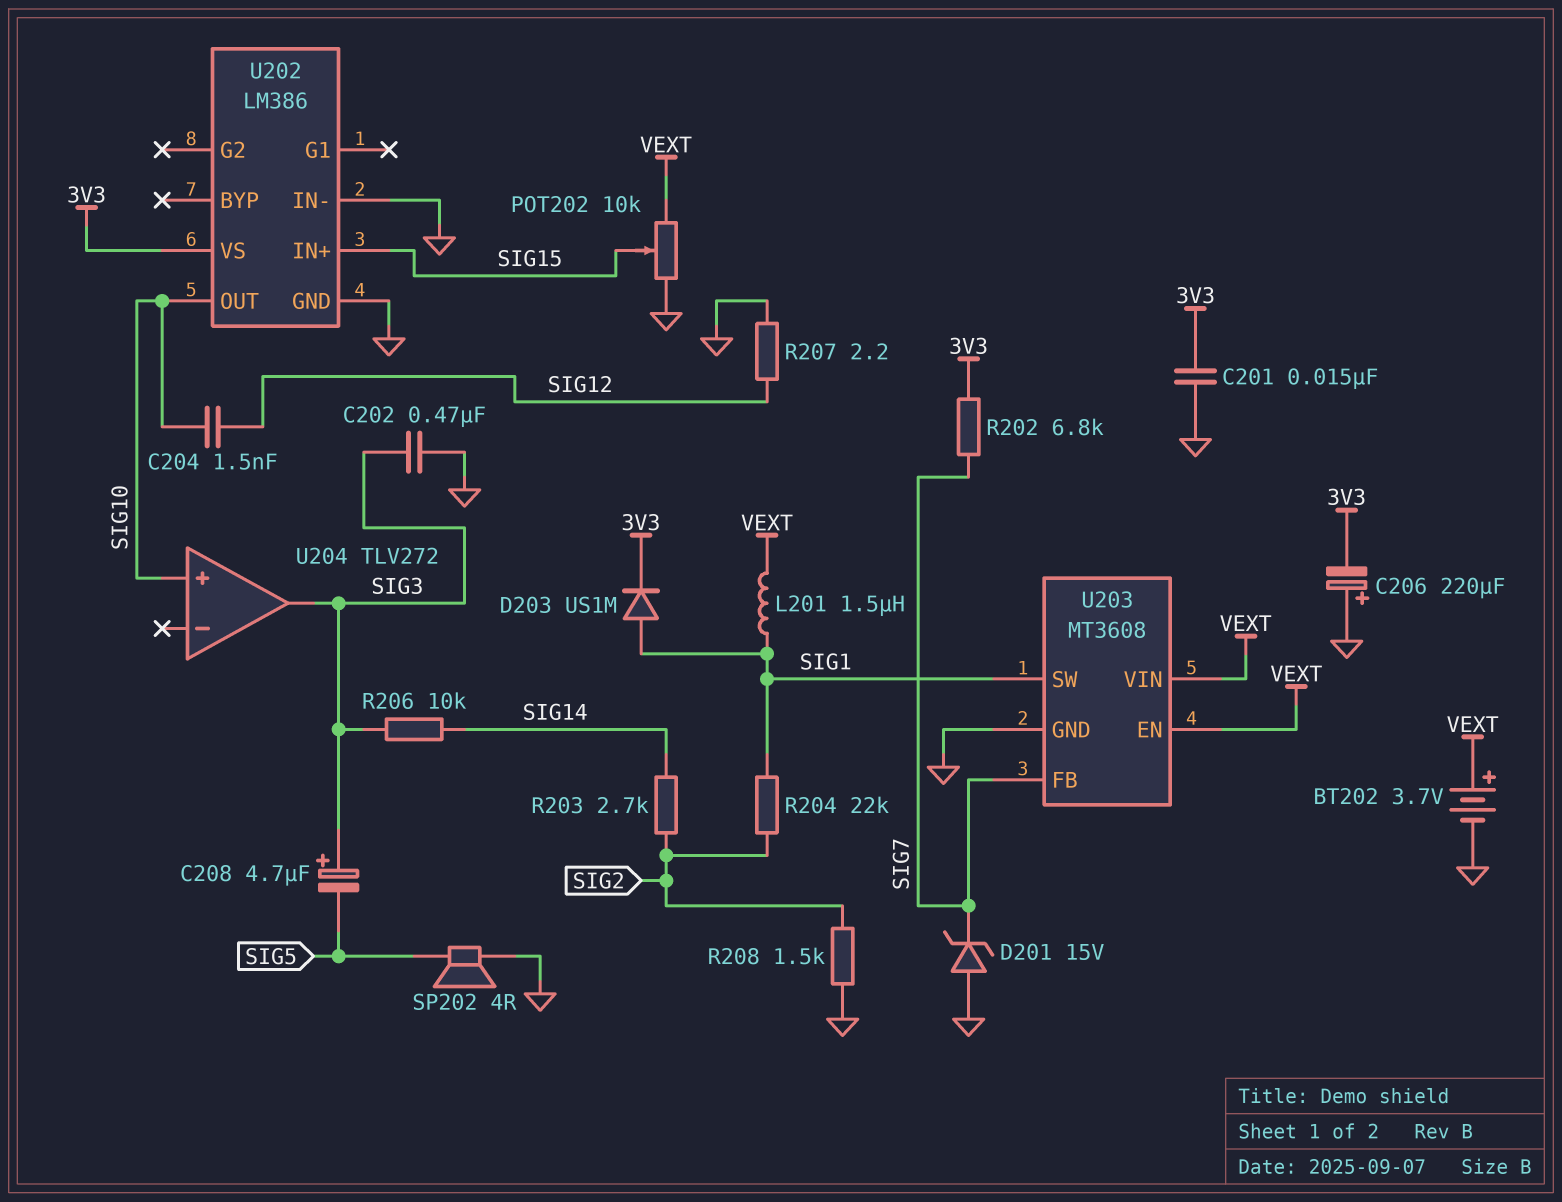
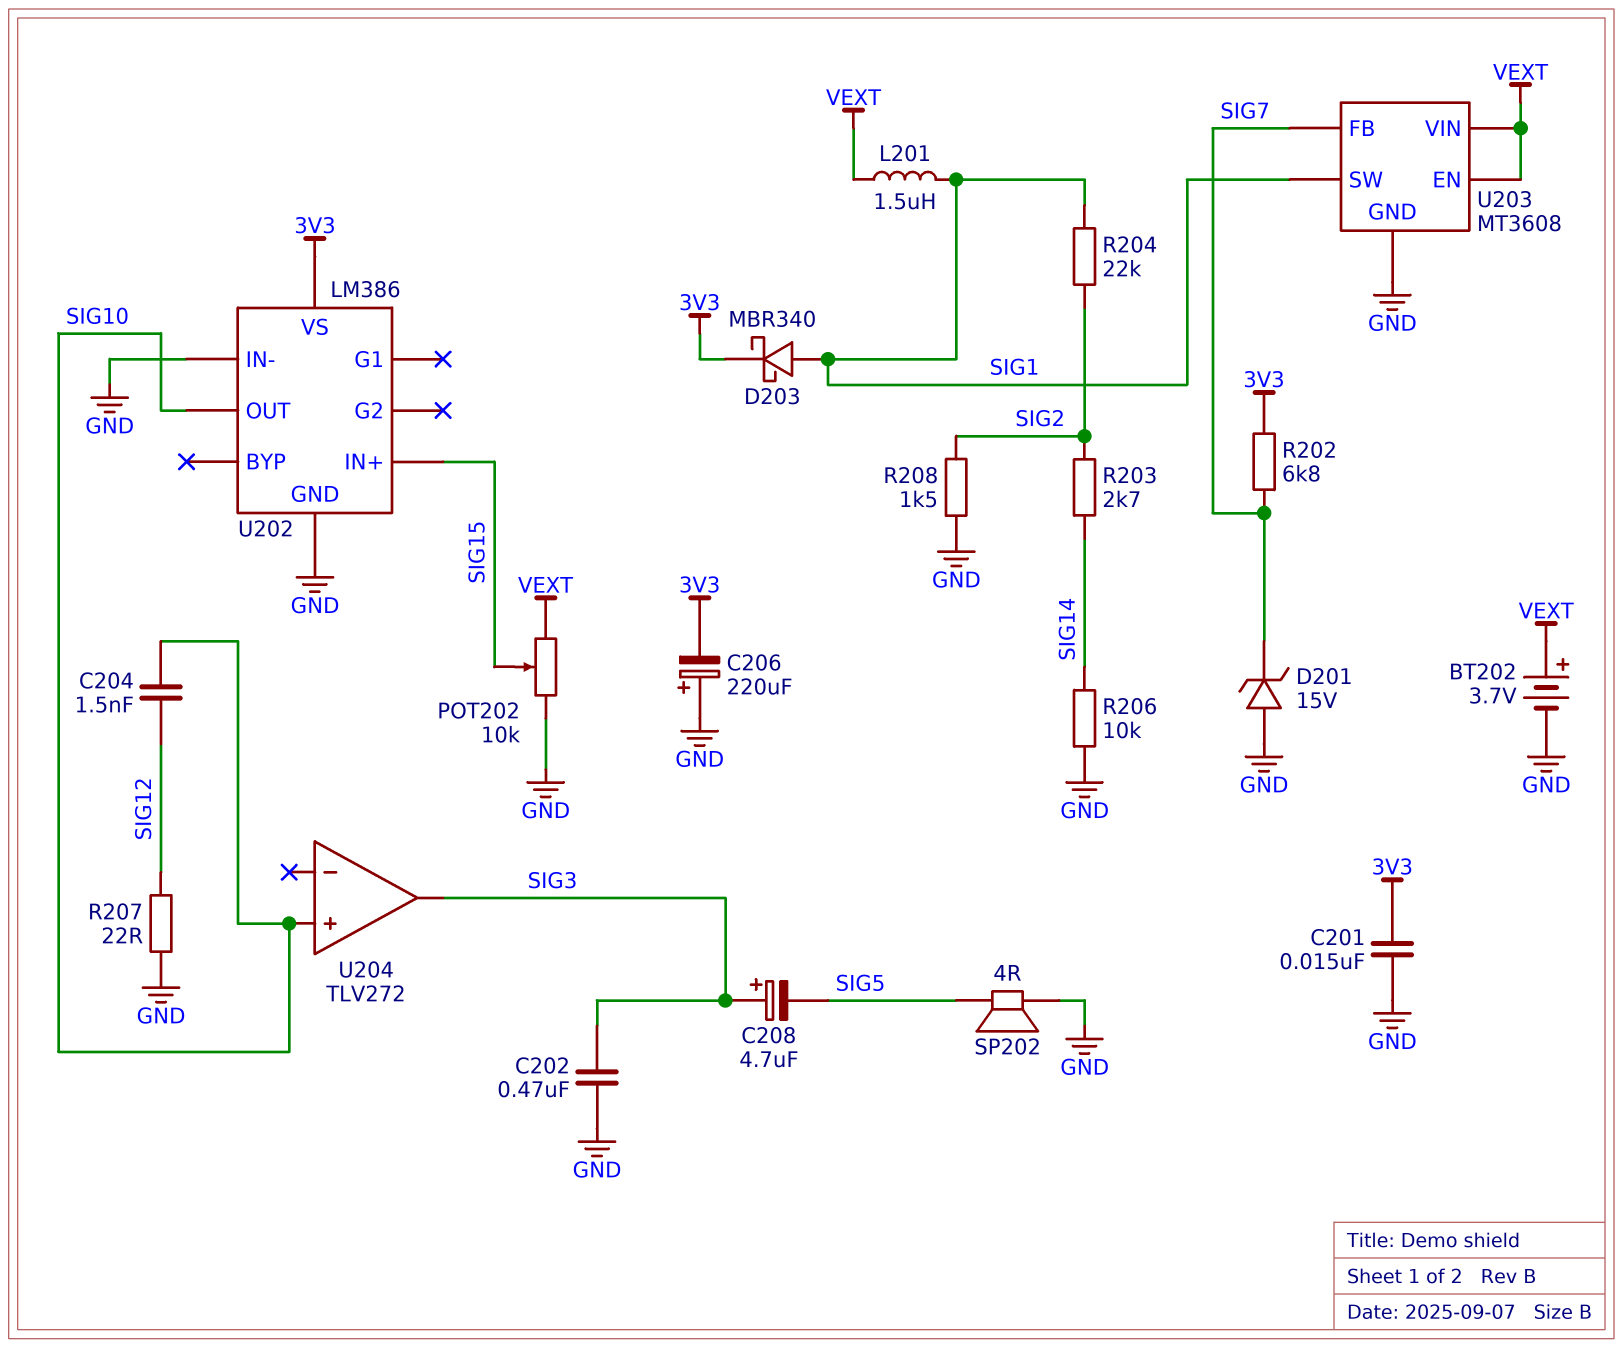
D203: diode US1M (A SIG1, K 3V3) -> schottky MBR340 (A SIG1, K 3V3)
R206: 10k (SIG3, SIG14) -> 10k (GND, SIG14)
R207: 2.2 (GND, SIG12) -> 22 (GND, SIG12)

